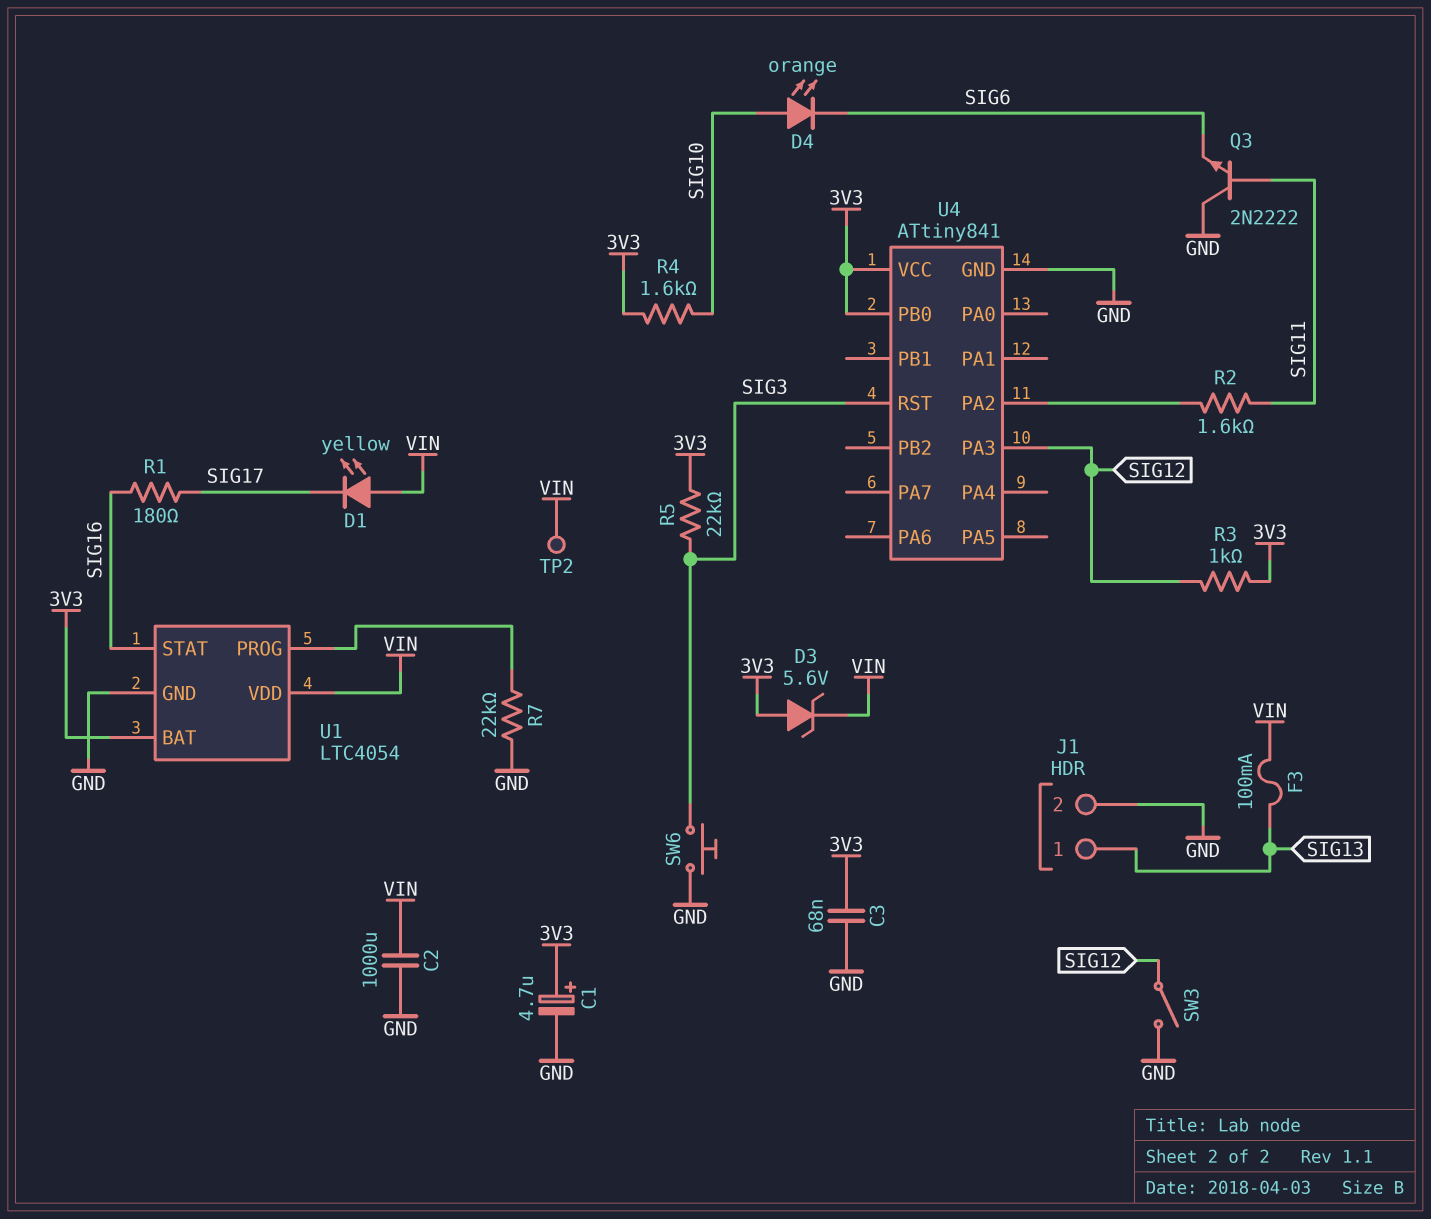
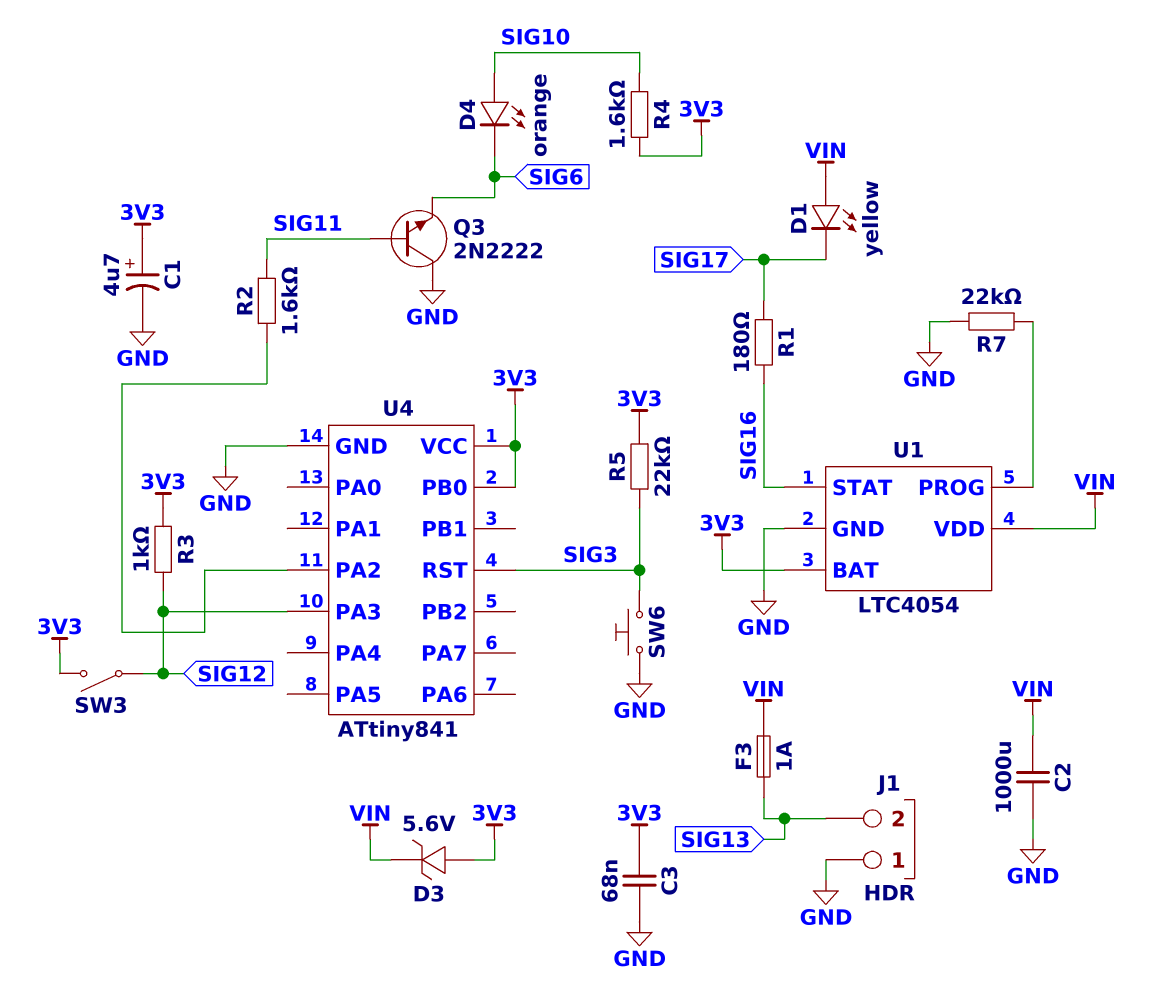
F3: 100mA (SIG13, VIN) -> 1A (SIG13, VIN)
J1 pin 1: SIG13 -> GND
J1 pin 2: GND -> SIG13
SW3: switch (GND, SIG12) -> switch (3V3, SIG12)
TP2: test point (VIN) -> none

